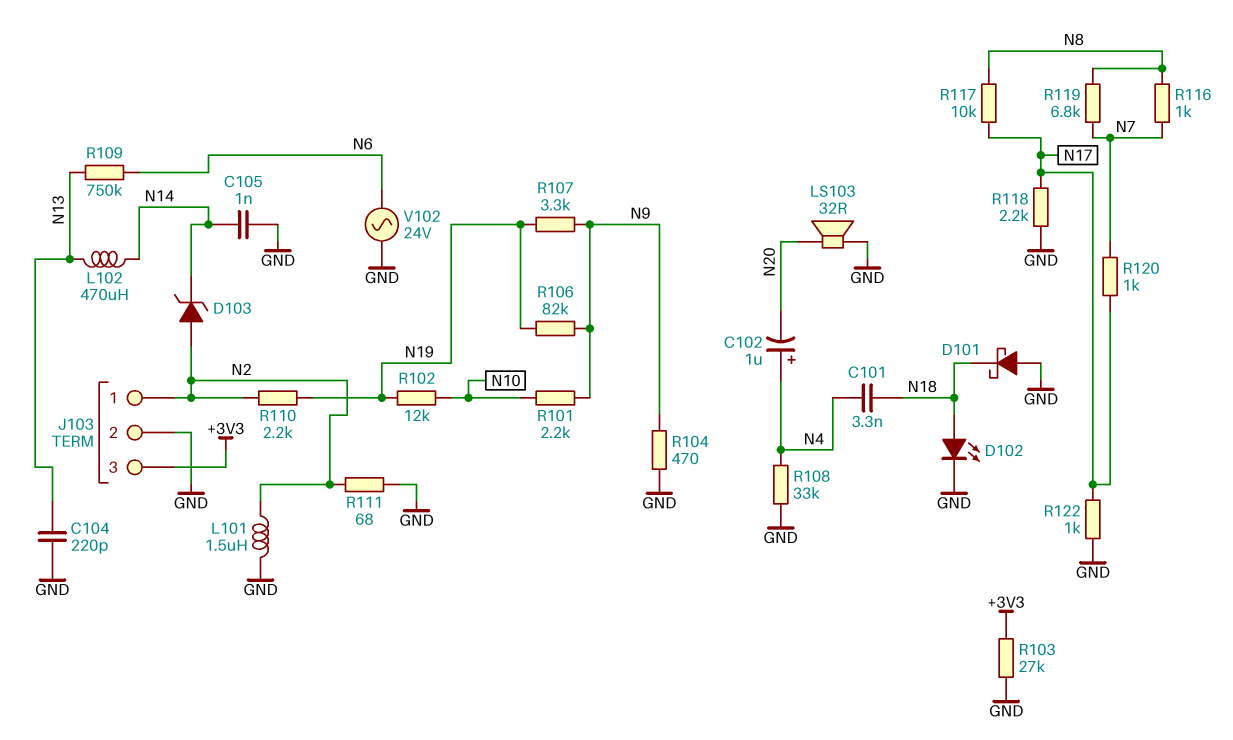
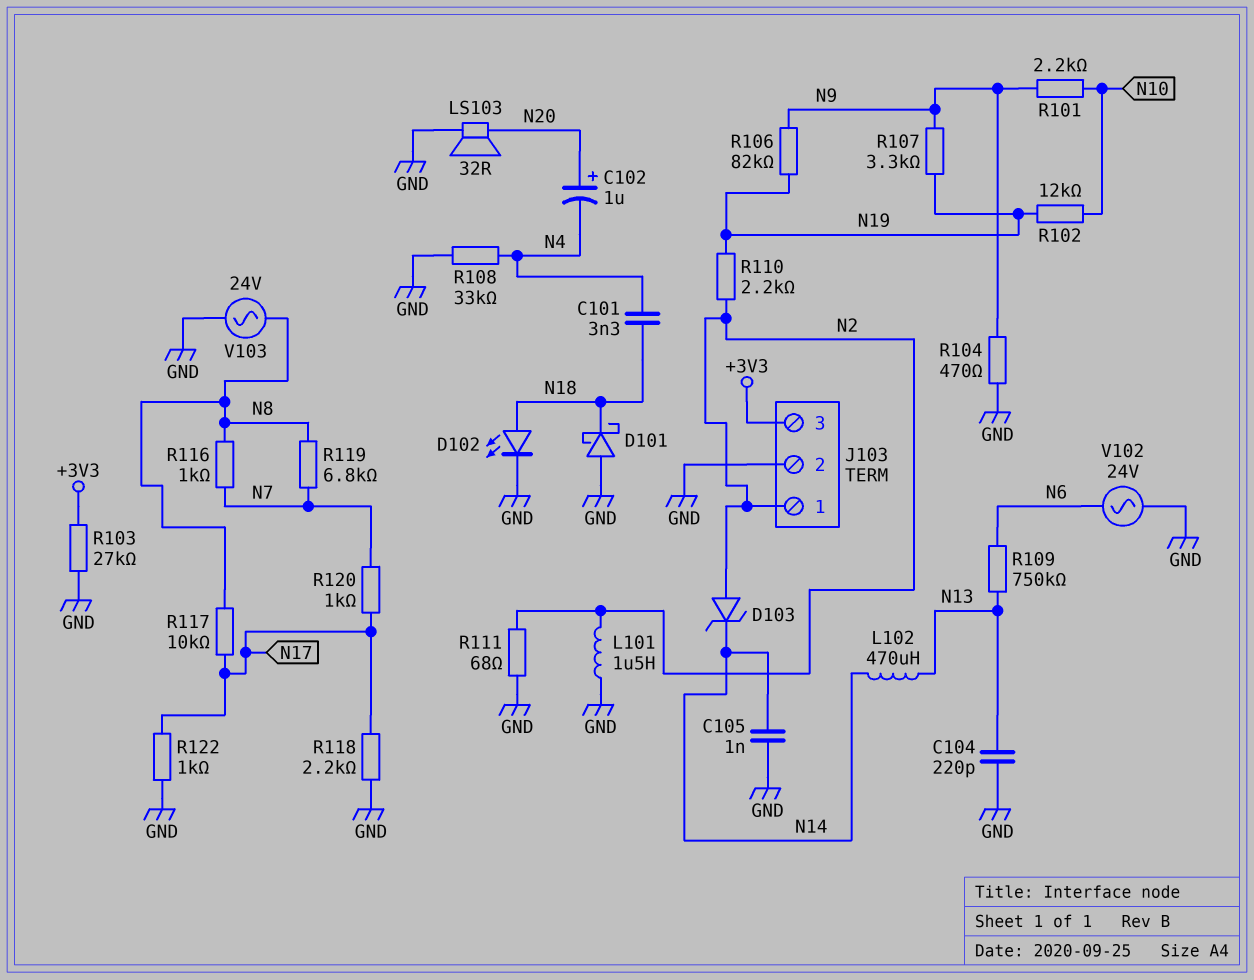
C102: 1uF (plus N4, minus N20) -> 1uF (plus N20, minus N4)
V103: none -> AC 24V (GND, N8)

